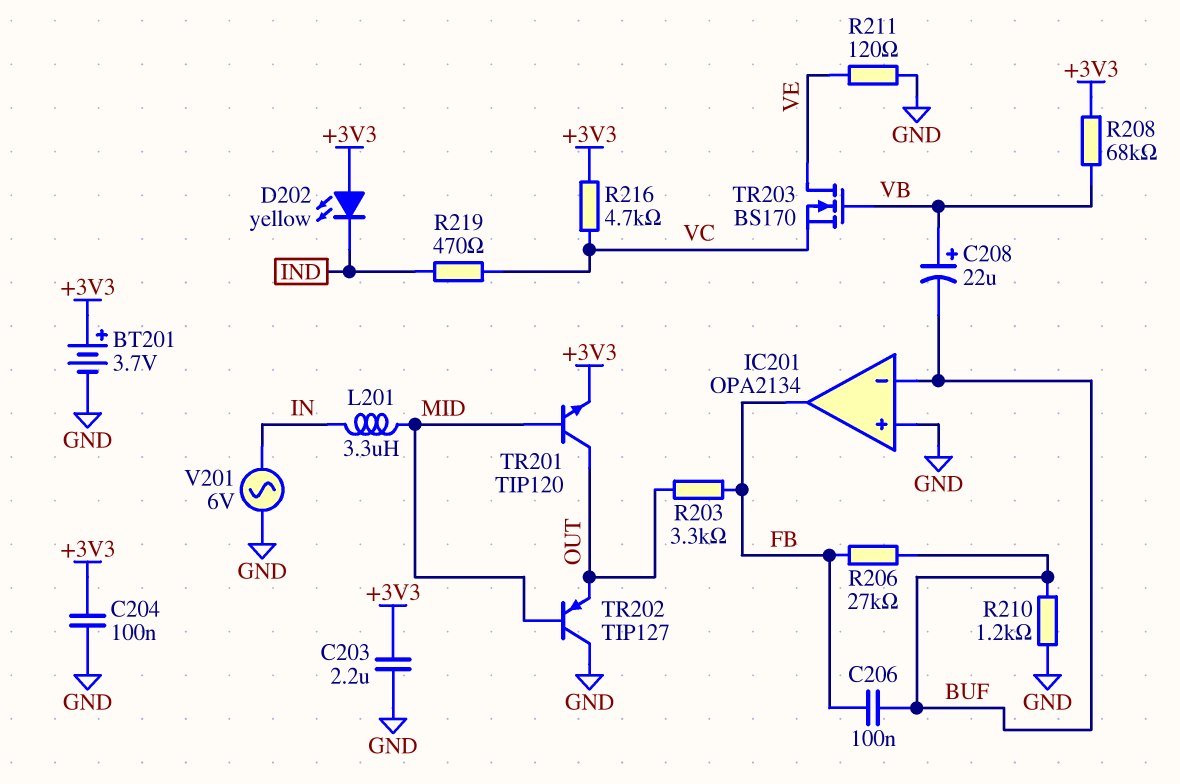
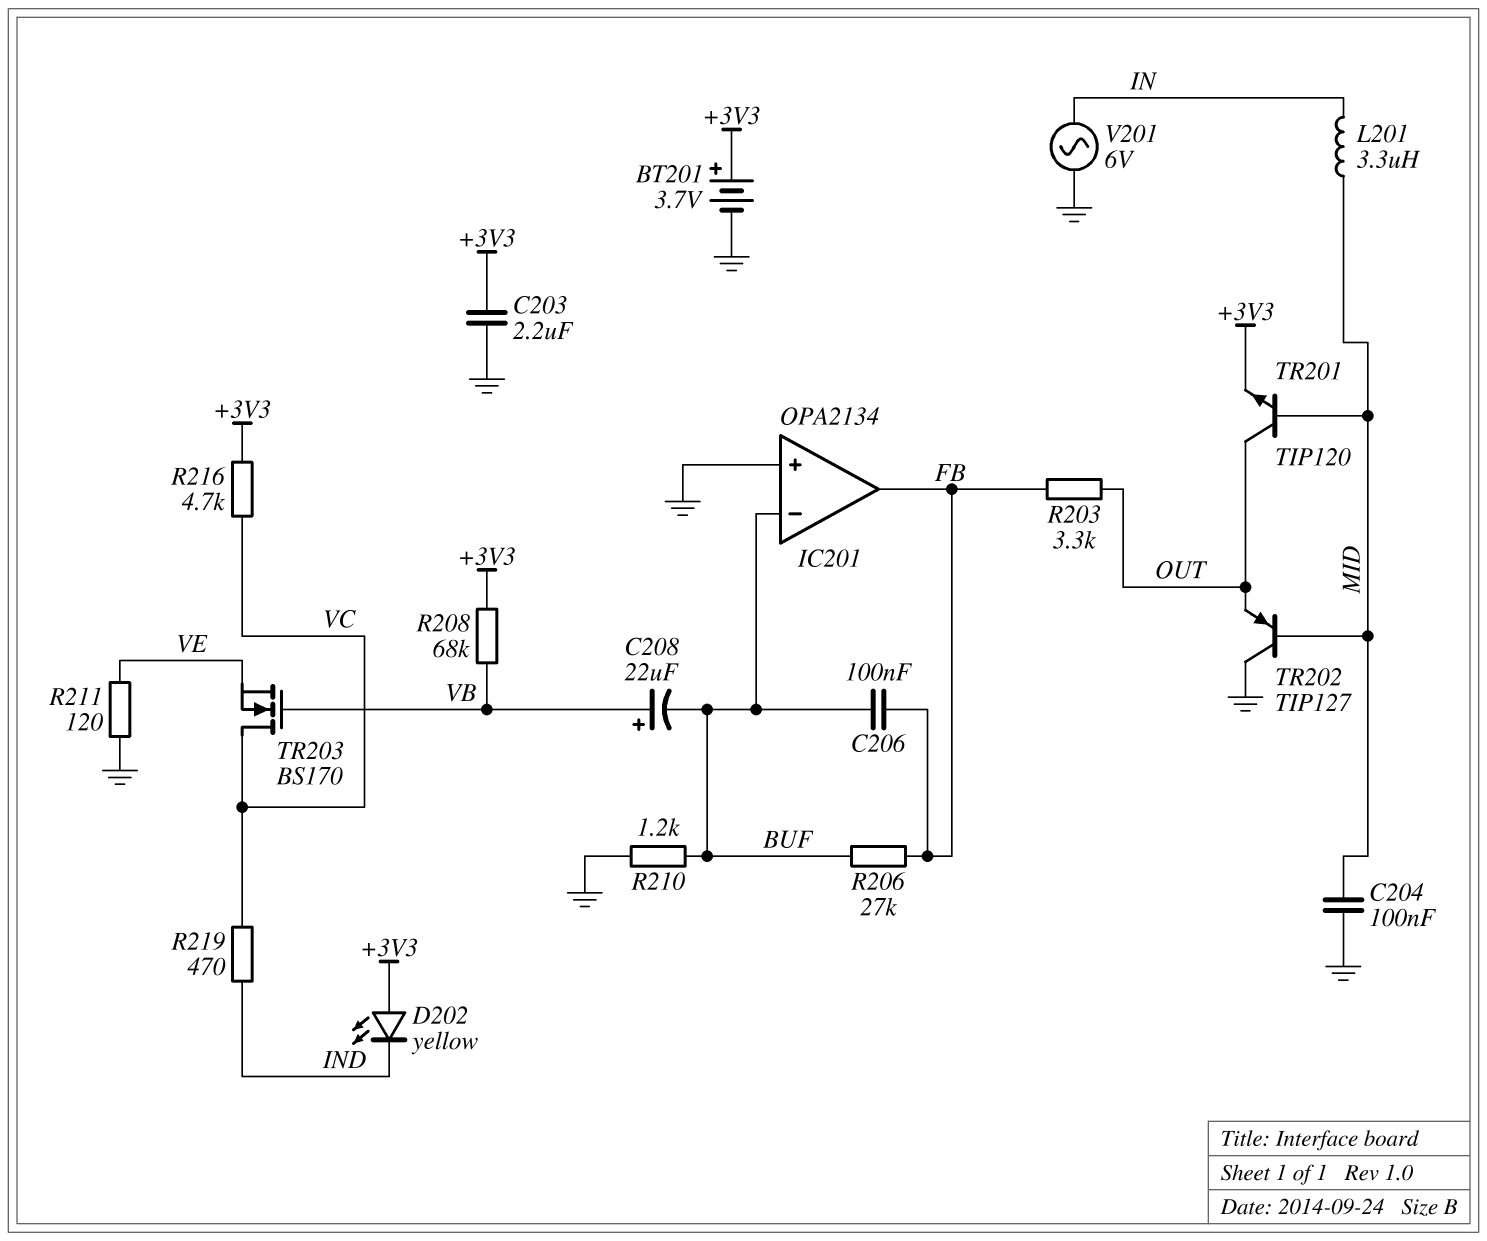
C204: 100nF (+3V3, GND) -> 100nF (GND, MID)
TR203: NMOS BS170 (G VB, D VE, S VC) -> NMOS BS170 (G VB, D VC, S VE)

